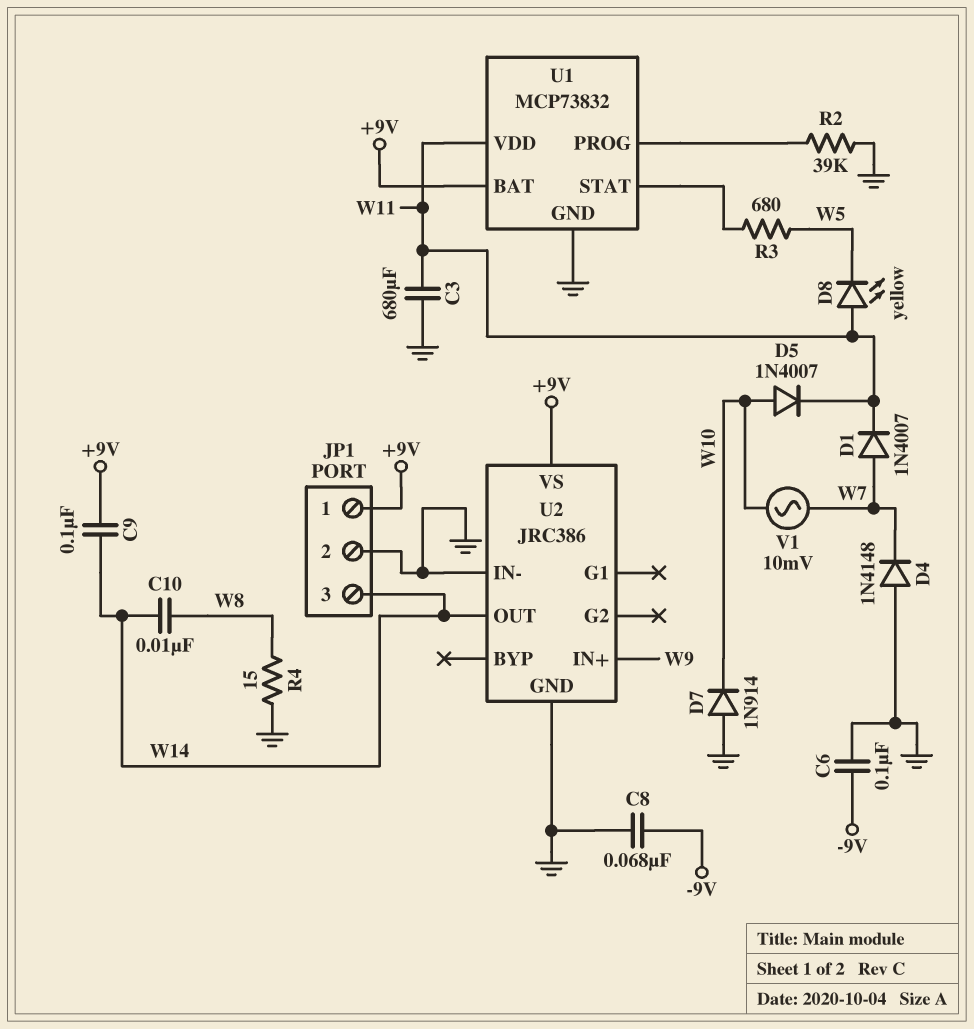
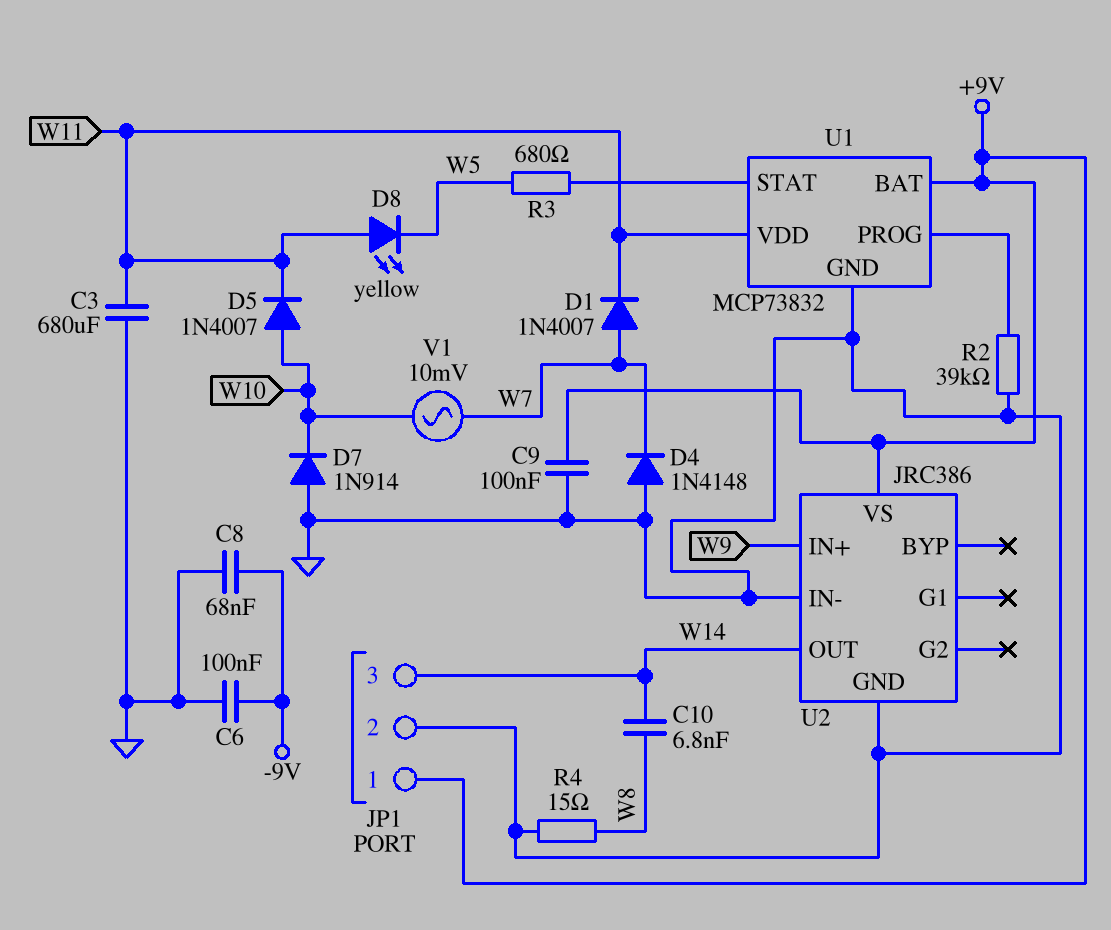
C9: 100nF (+9V, W14) -> 100nF (+9V, GND)
C10: 10nF (W8, W14) -> 6.8nF (W8, W14)

